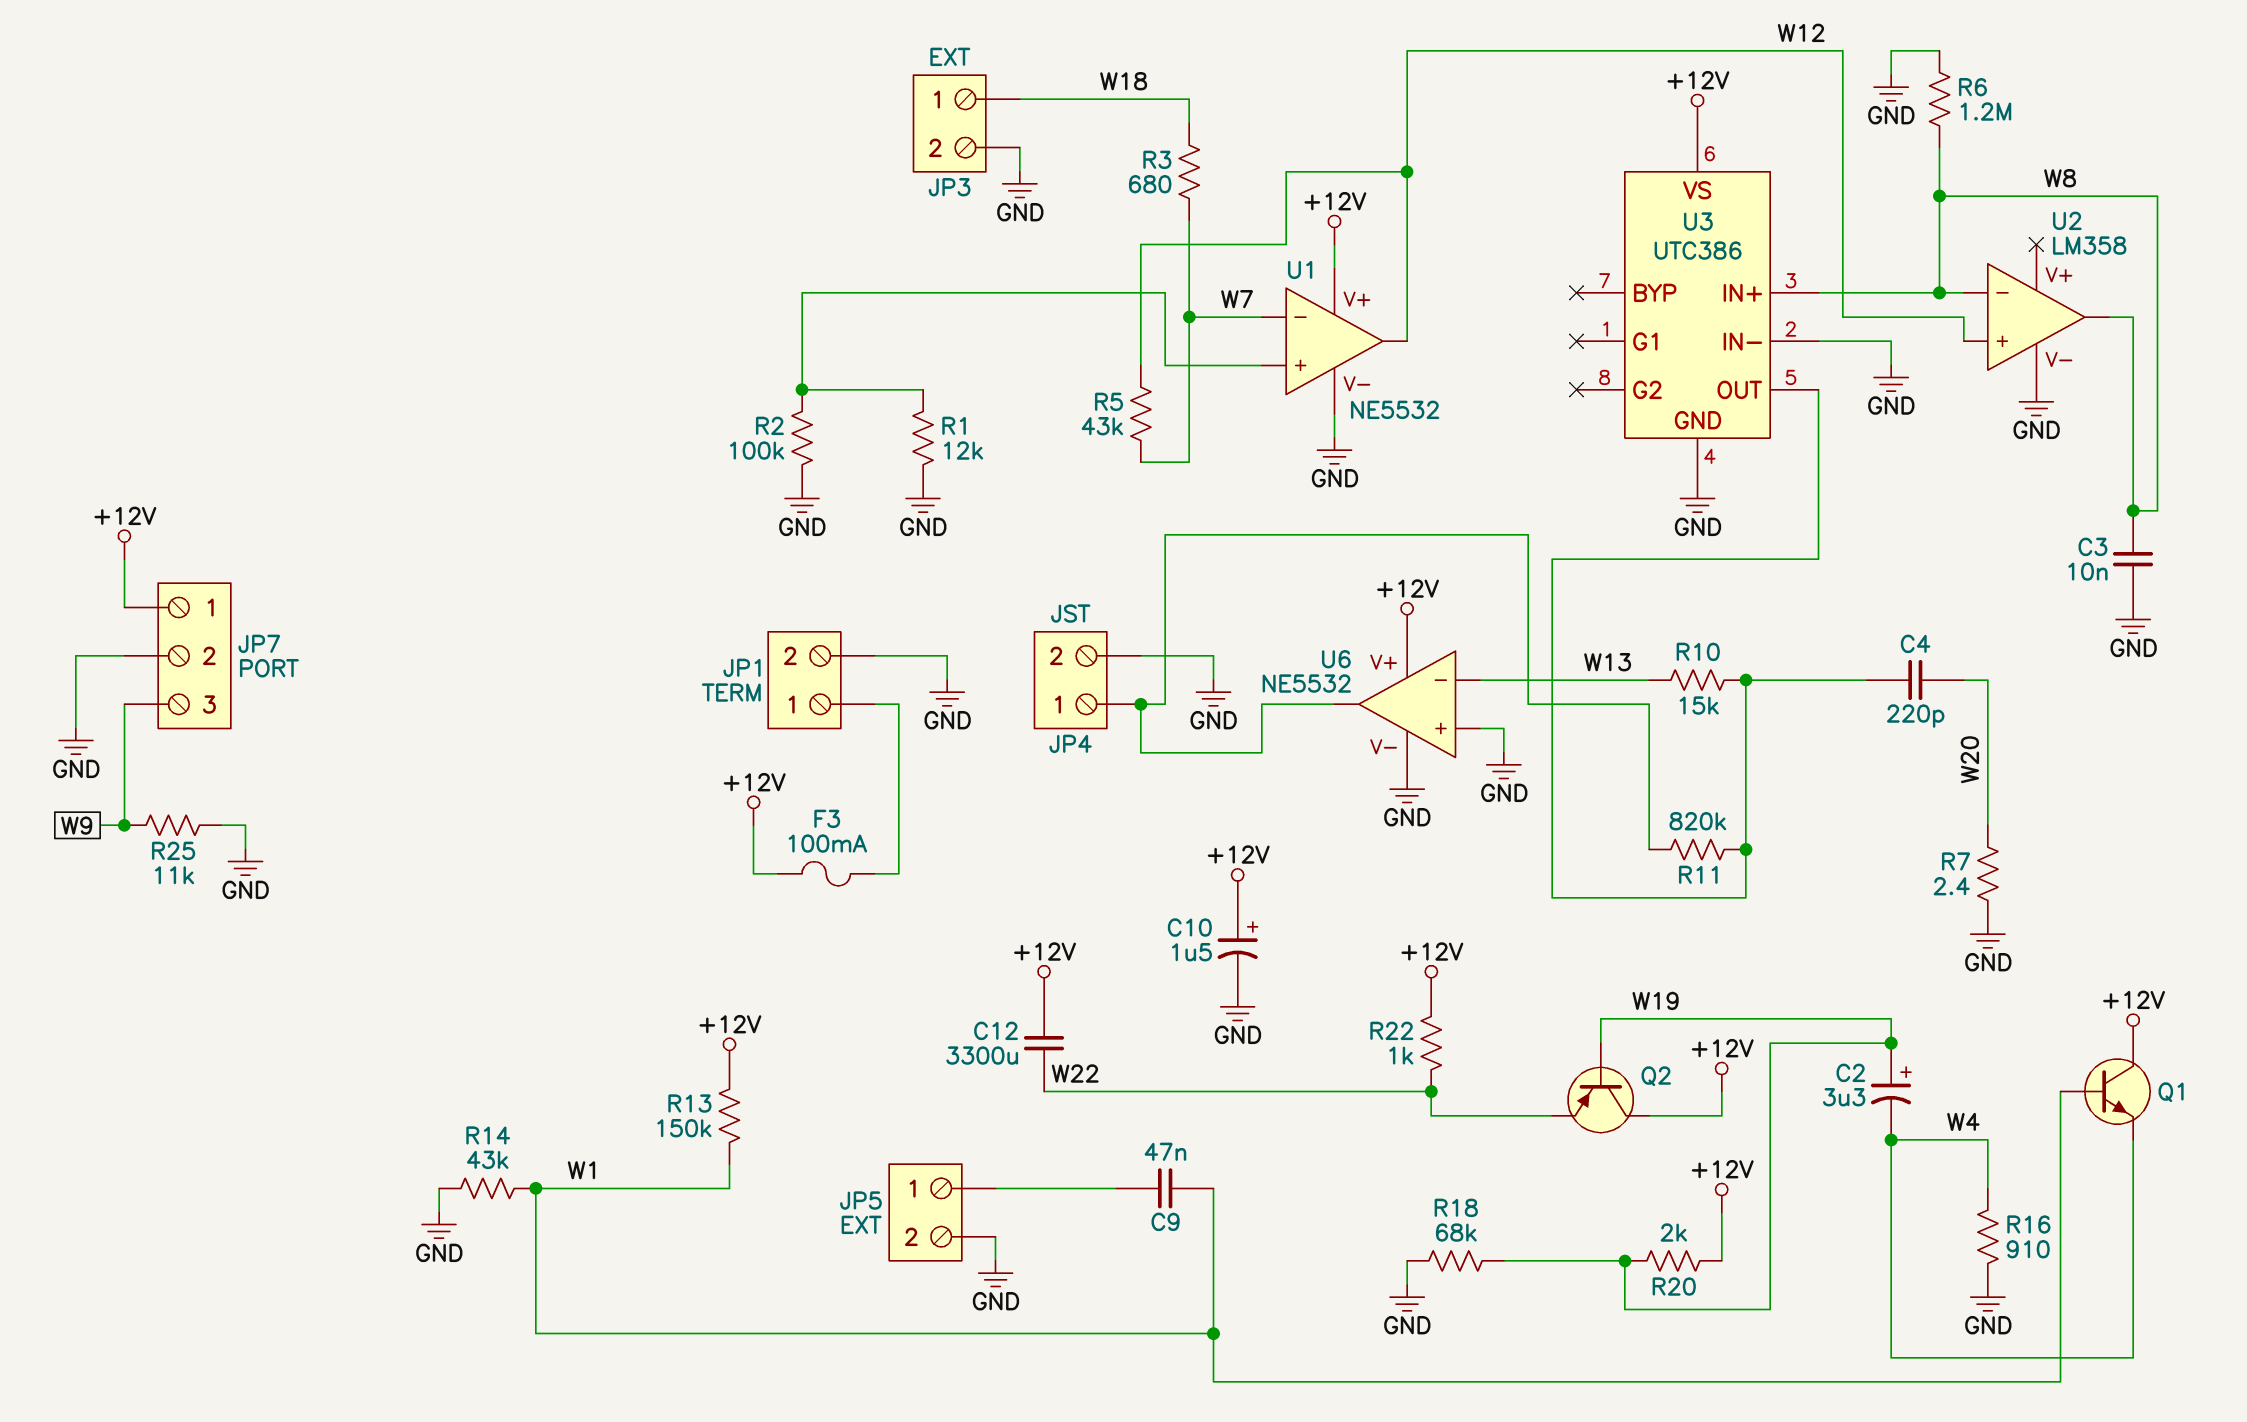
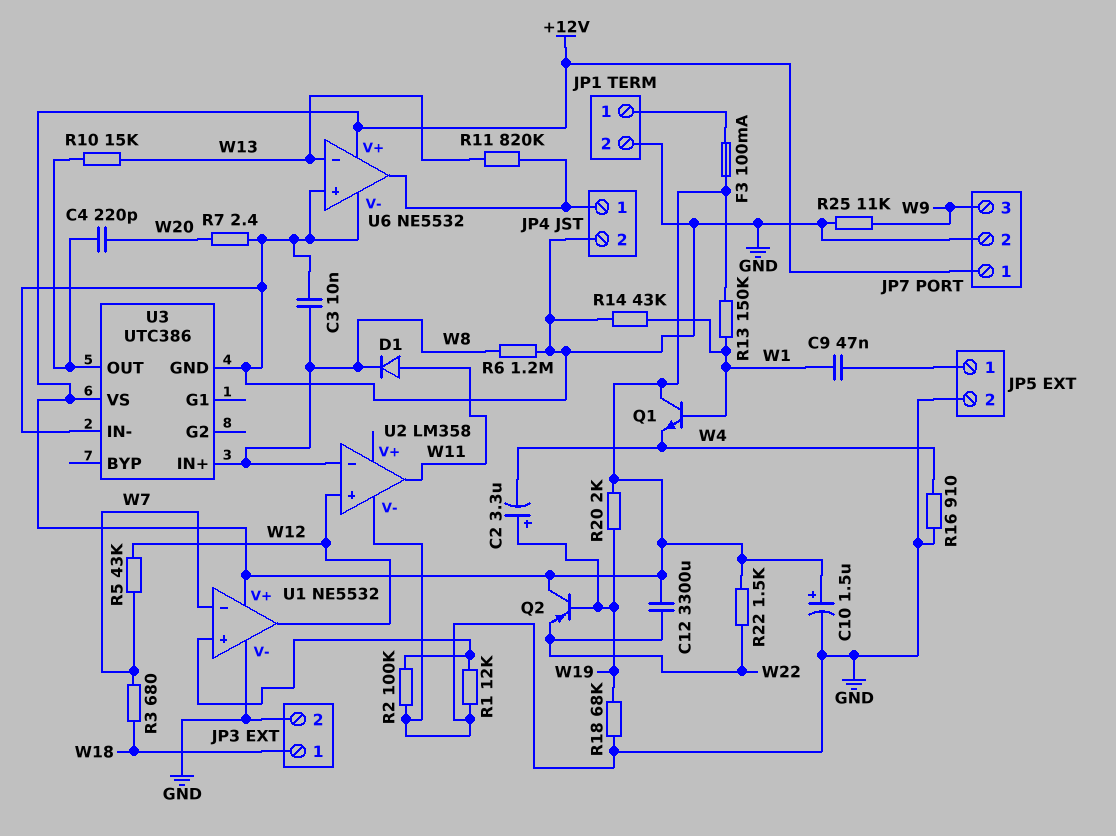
D1: none -> diode (A W11, K W8)
R11: 820k (JP4/1, U3/OUT) -> 820k (JP4/1, W13)
R22: 1k (+12V, W22) -> 1.5k (+12V, W22)
U2 pin out: W8 -> W11

